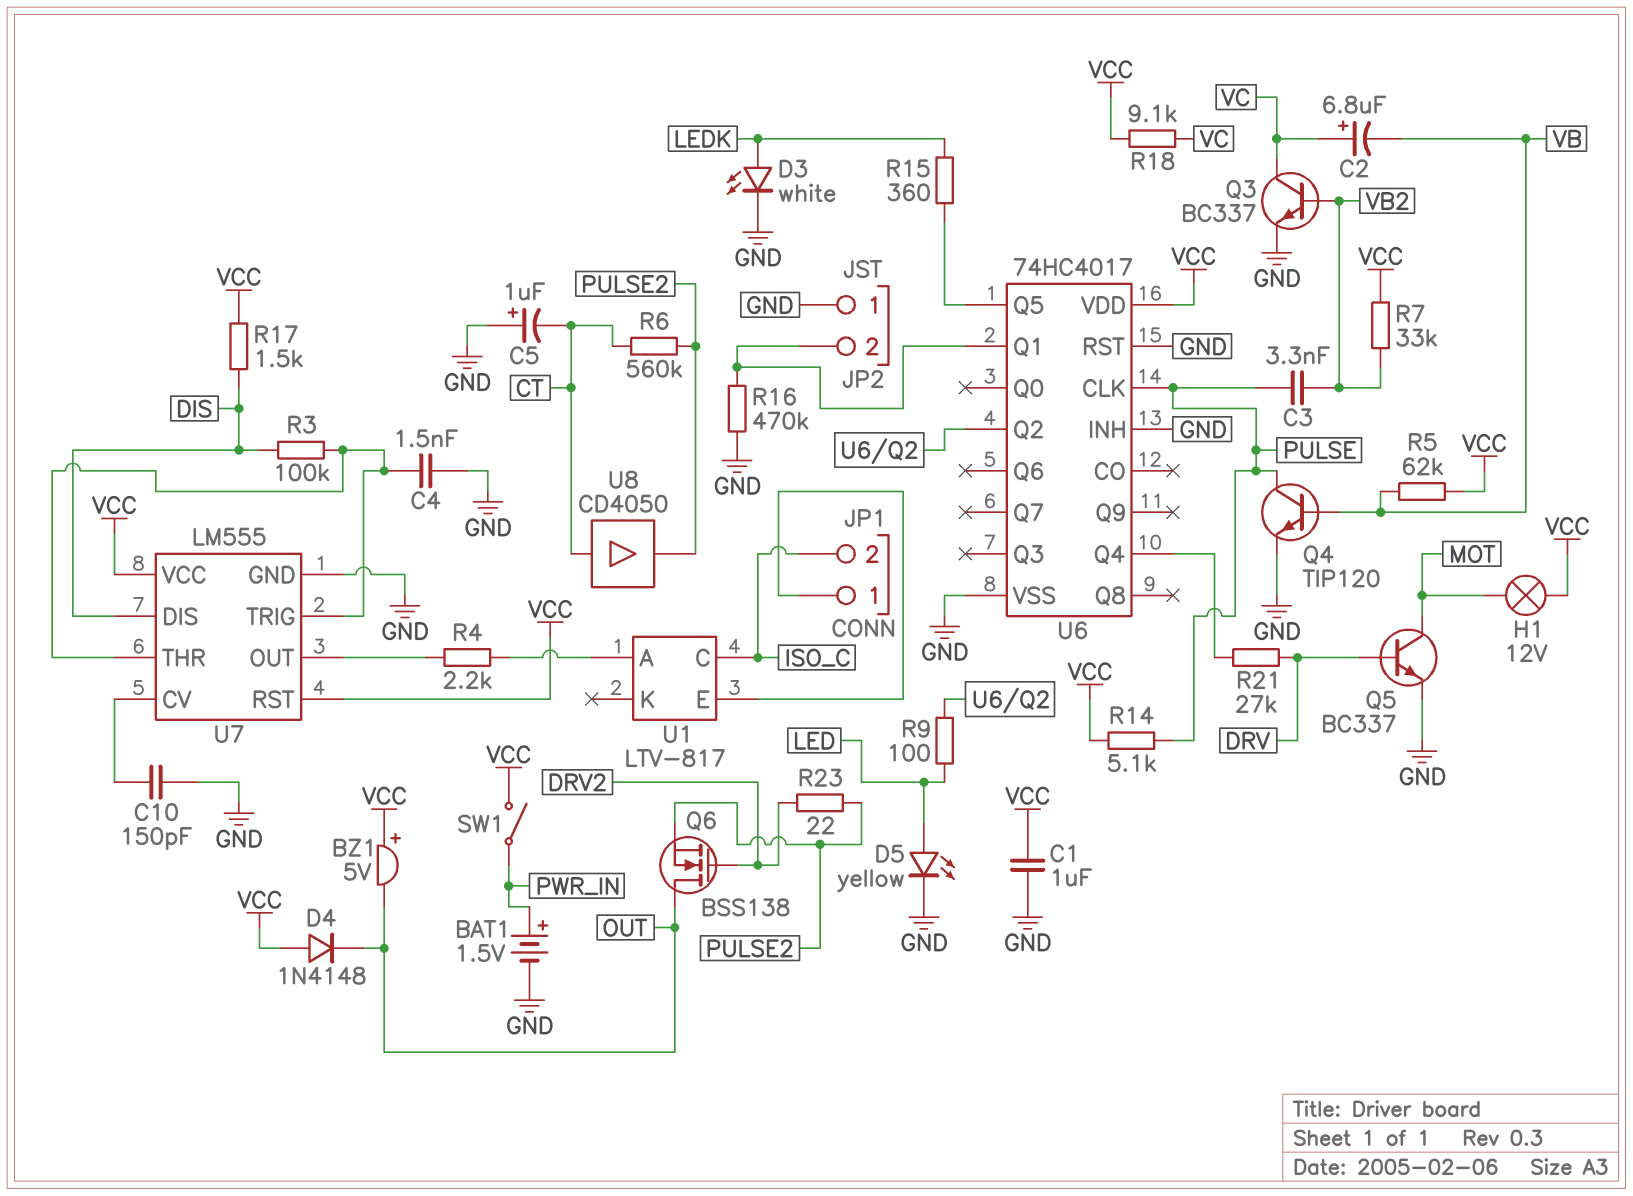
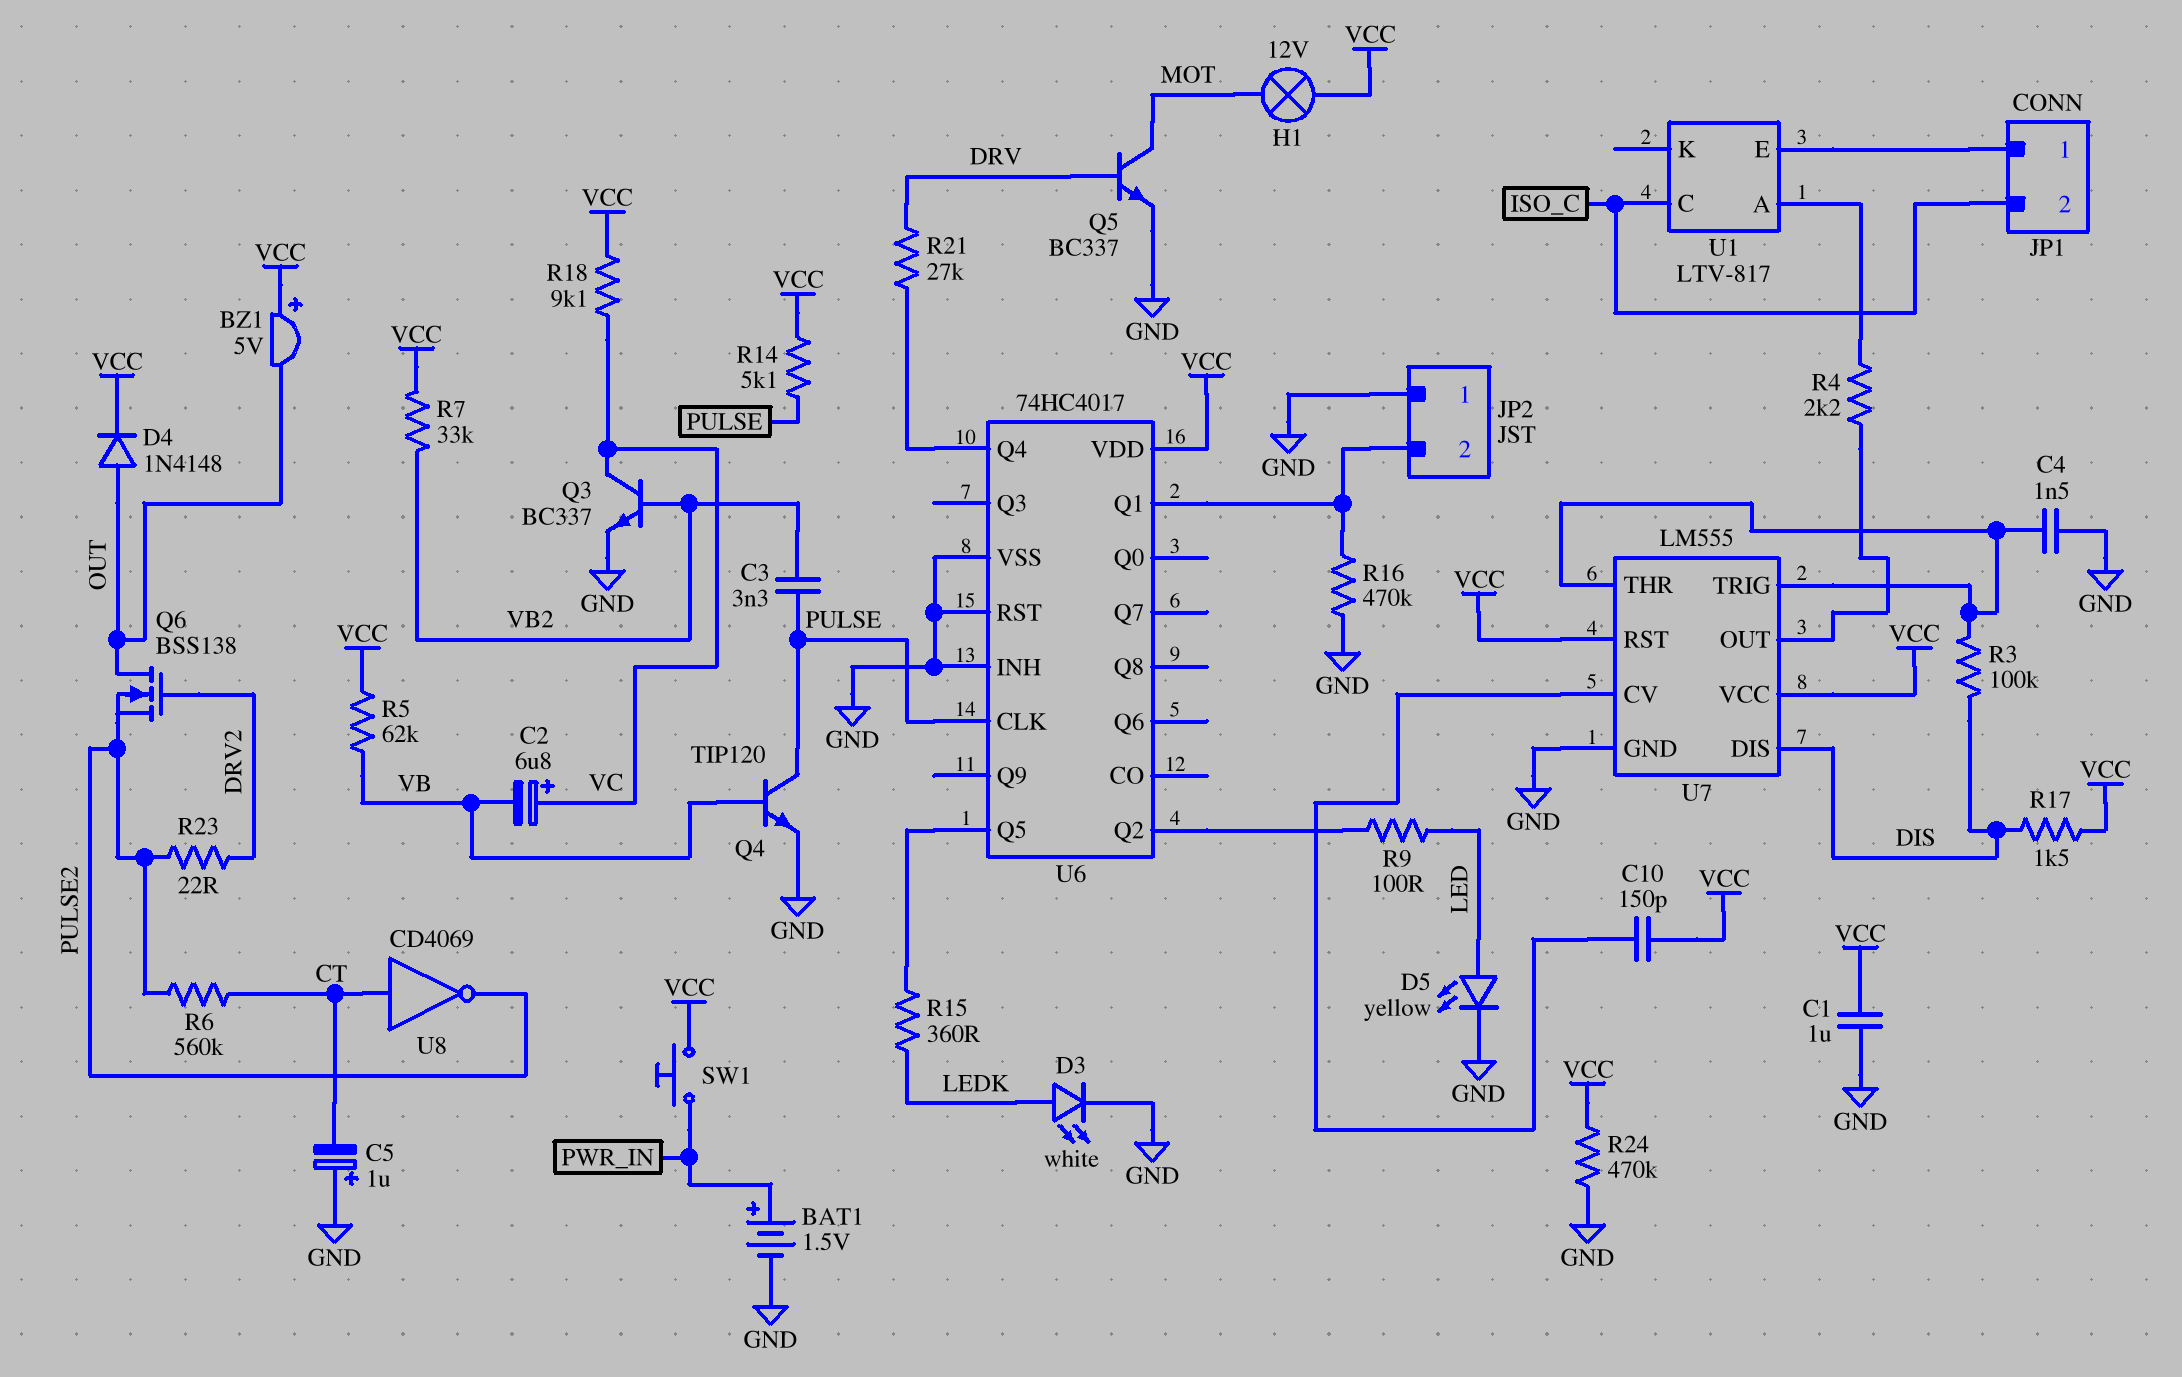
C10: 150pF (GND, U7/CV) -> 150pF (U7/CV, VCC)
D4: diode 1N4148 (A VCC, K OUT) -> diode 1N4148 (A OUT, K VCC)
R24: none -> 470k (GND, VCC)
SW1: switch (PWR_IN, VCC) -> button (PWR_IN, VCC)
U8: buffer CD4050 (in CT, out PULSE2) -> NOT CD4069 (in CT, out PULSE2)

